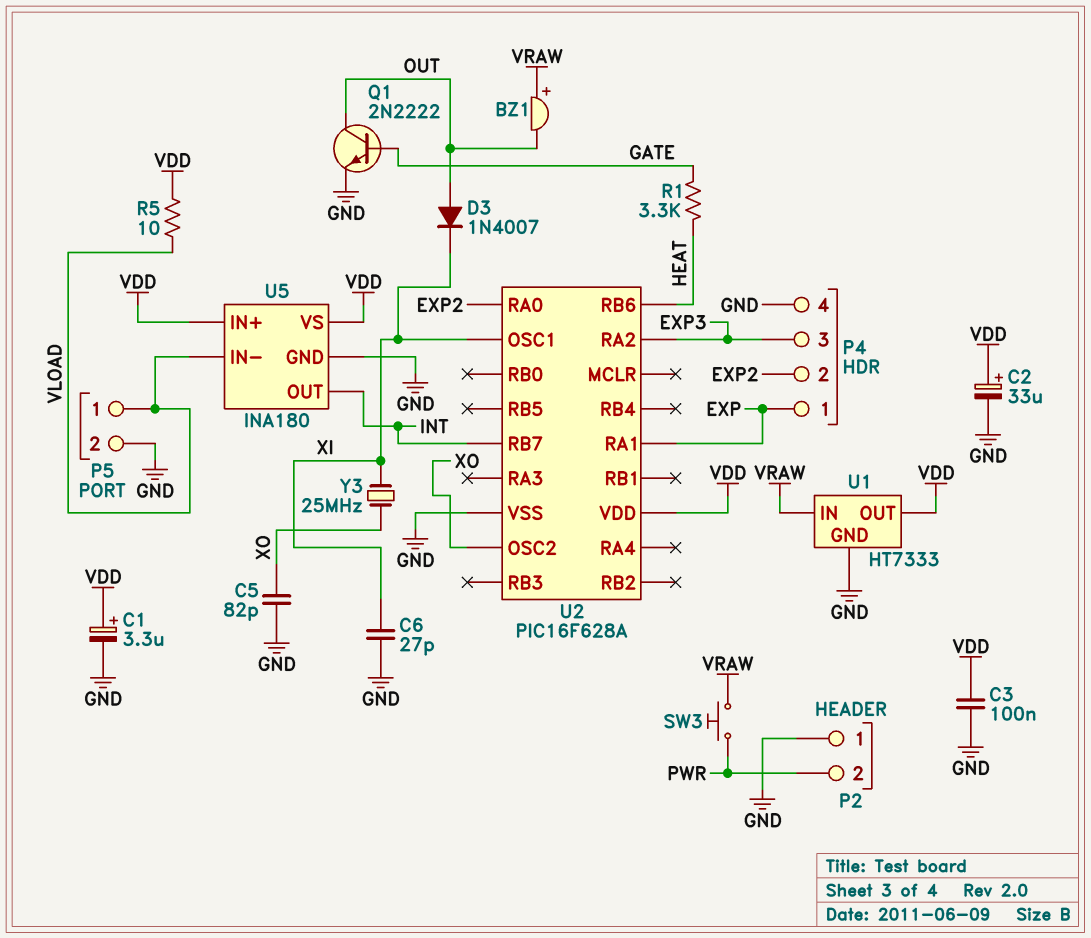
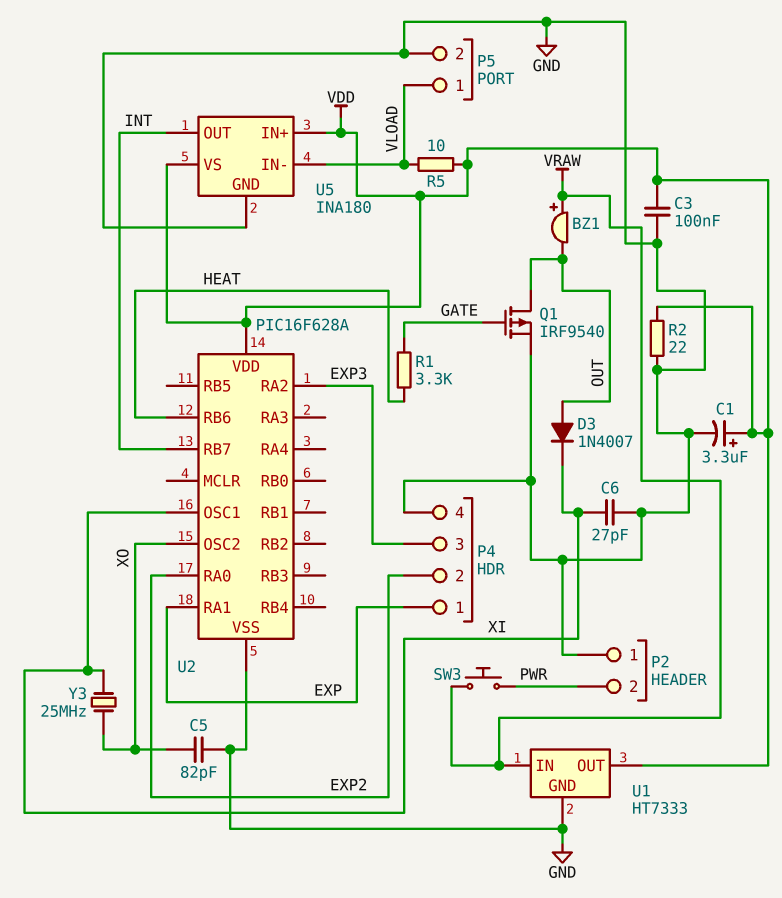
C2: 33uF (plus VDD, minus GND) -> none
Q1: NPN 2N2222 (B GATE, C OUT, E GND) -> PMOS IRF9540 (G GATE, D OUT, S GND)
R2: none -> 22 (GND, VDD)

